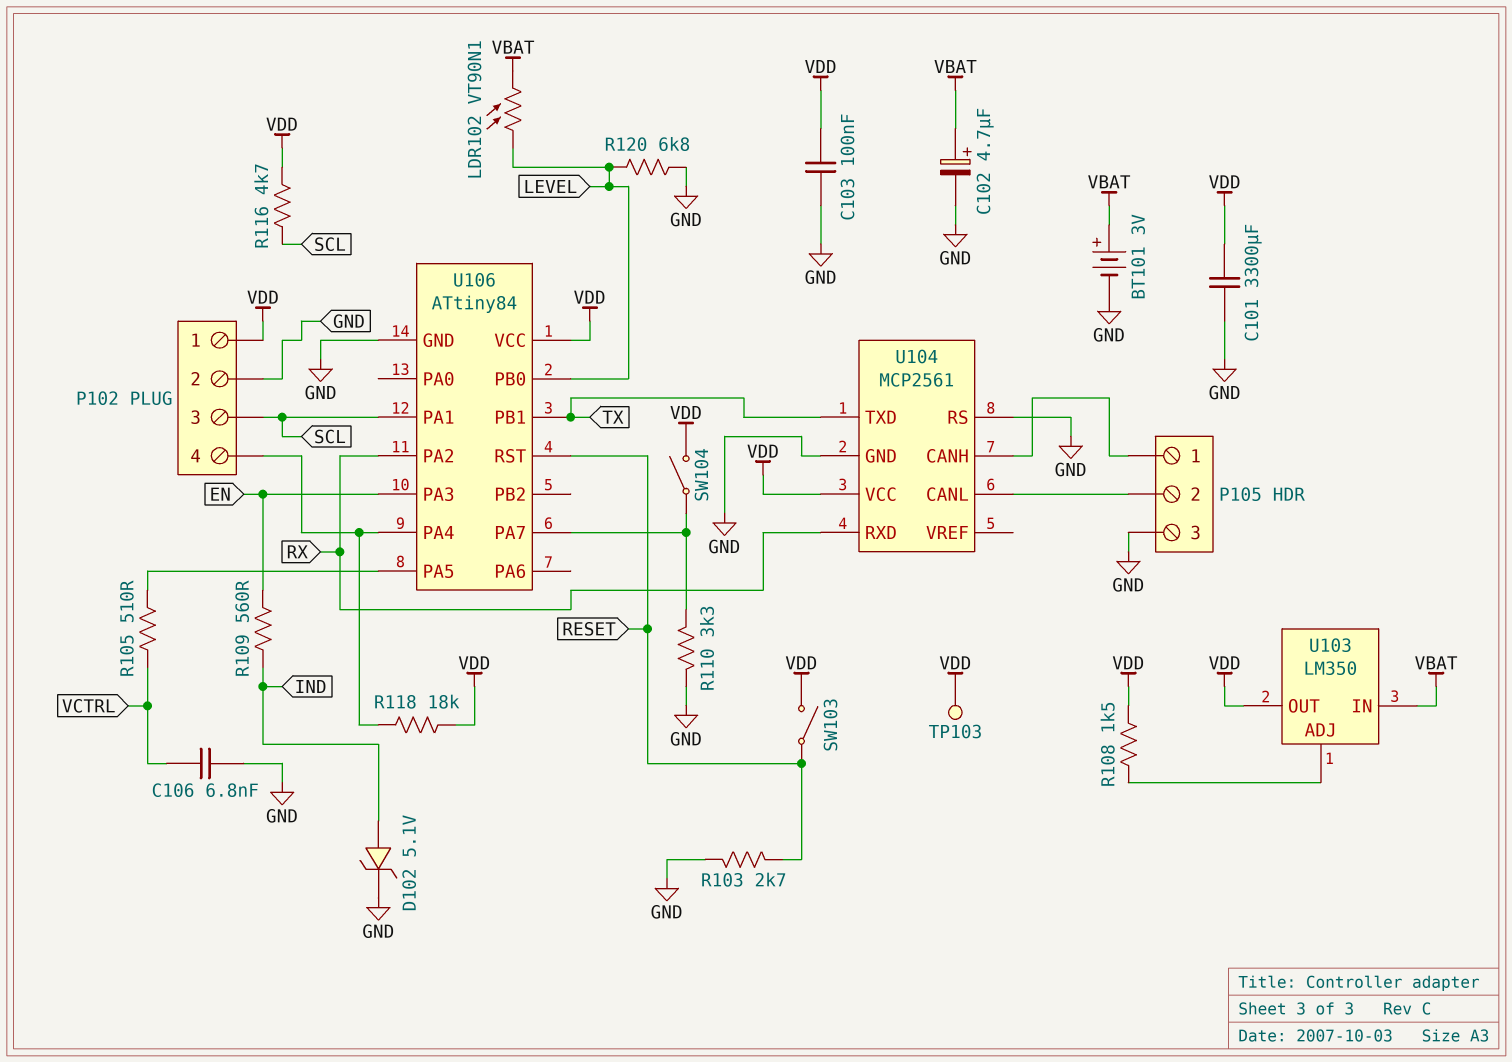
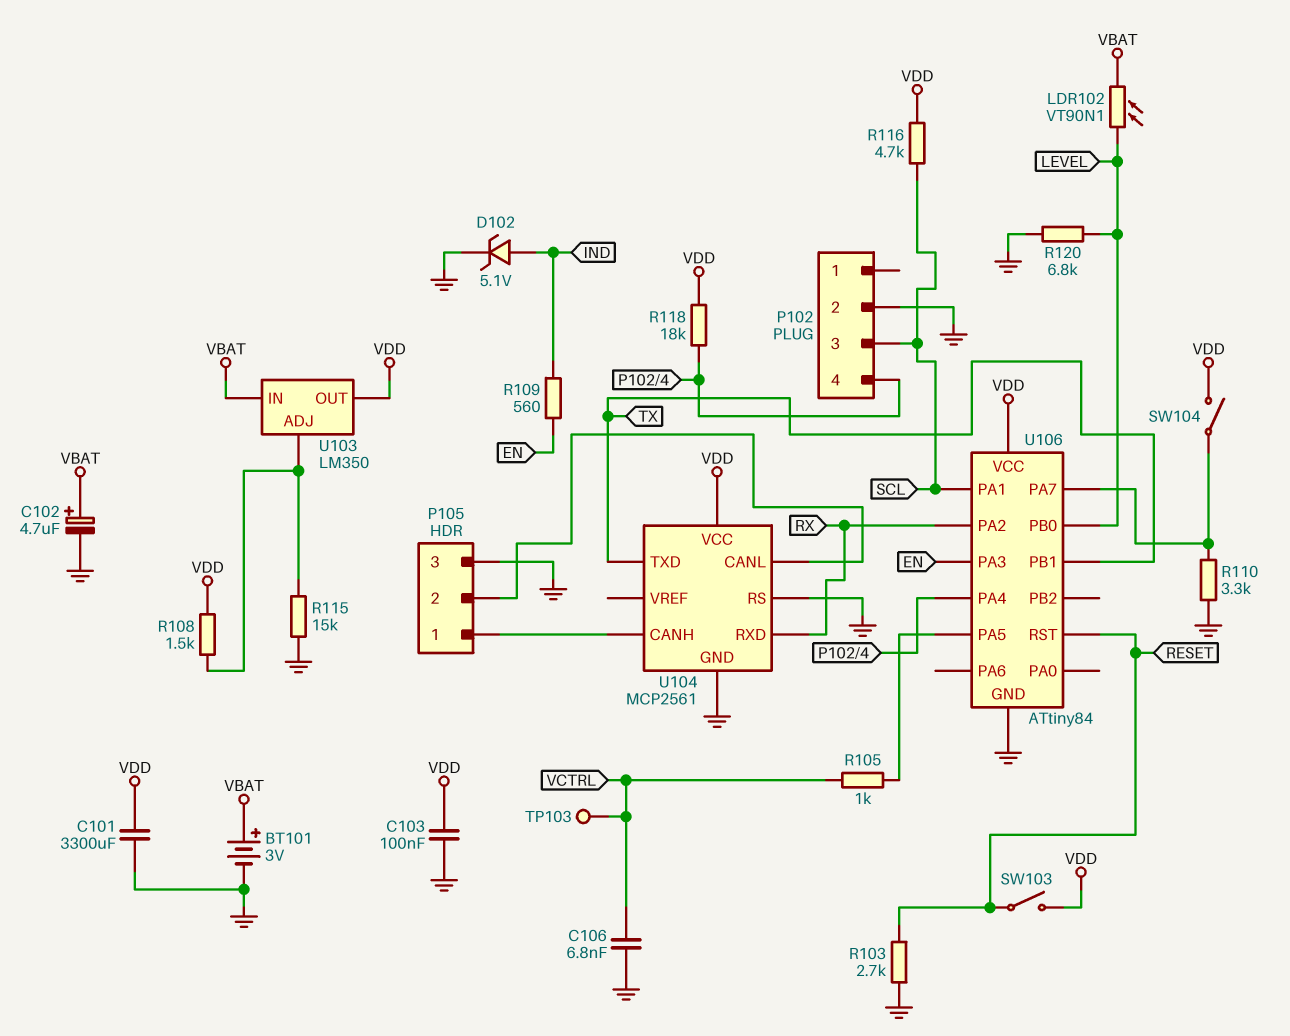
P102 pin 1: VDD -> none
R105: 510 (U106/PA5, VCTRL) -> 1k (U106/PA5, VCTRL)
R115: none -> 15k (GND, U103/ADJ)
TP103: test point (VDD) -> test point (VCTRL)

